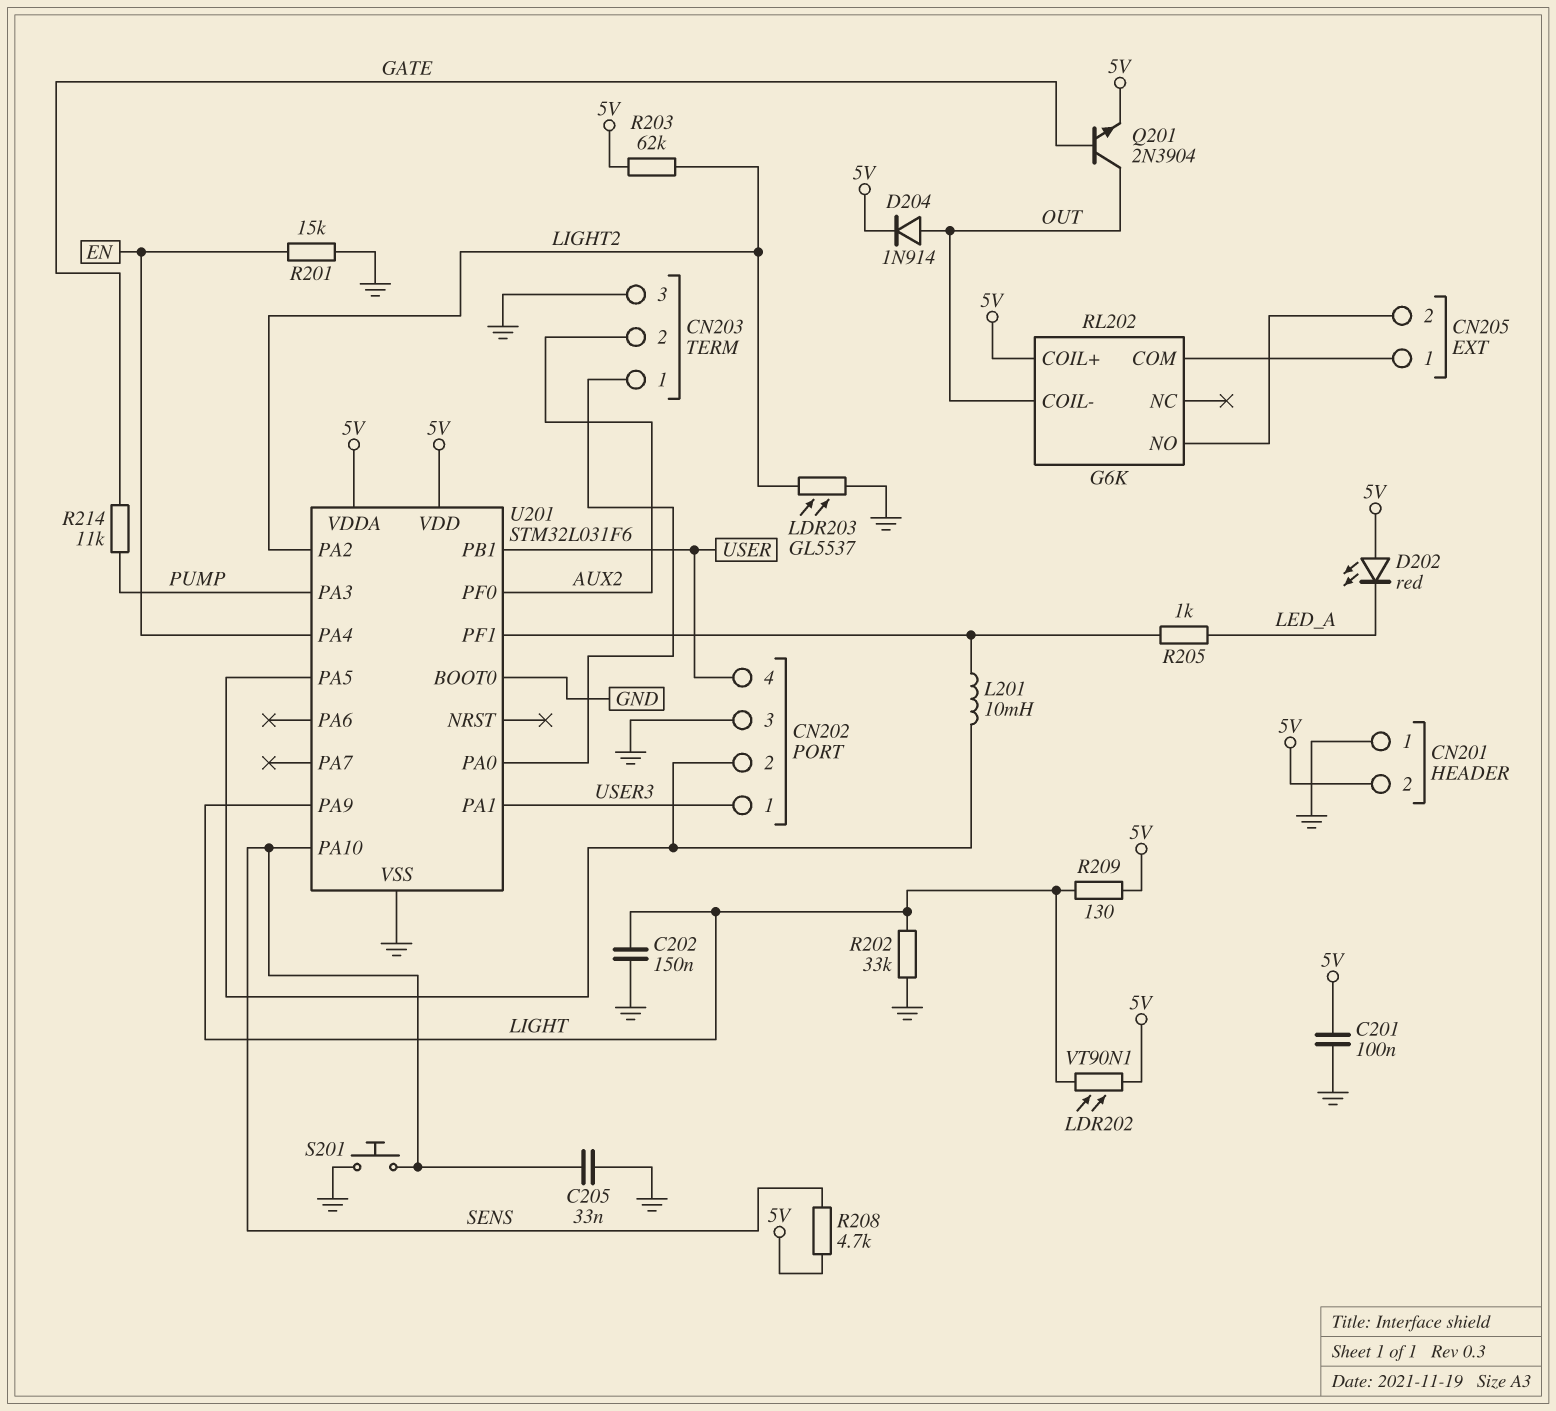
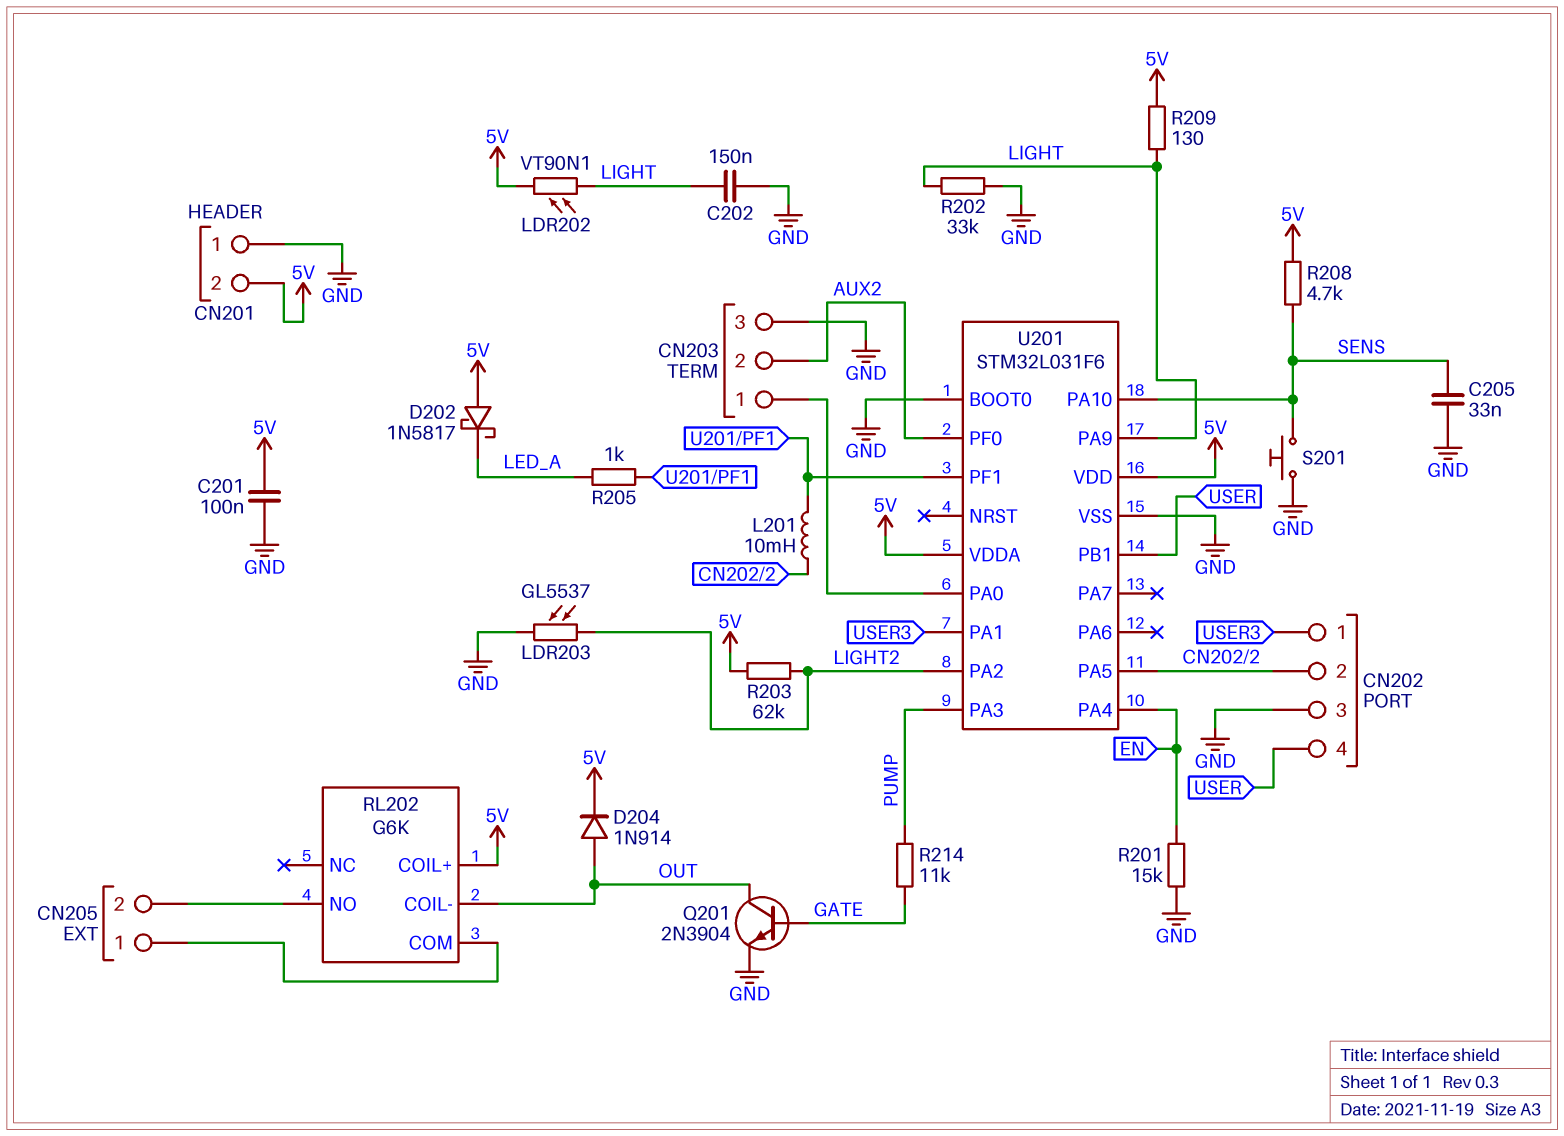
D202: LED red (A 5V, K LED_A) -> schottky 1N5817 (A 5V, K LED_A)
Q201: NPN 2N3904 (B GATE, C OUT, E 5V) -> NPN 2N3904 (B GATE, C OUT, E GND)

